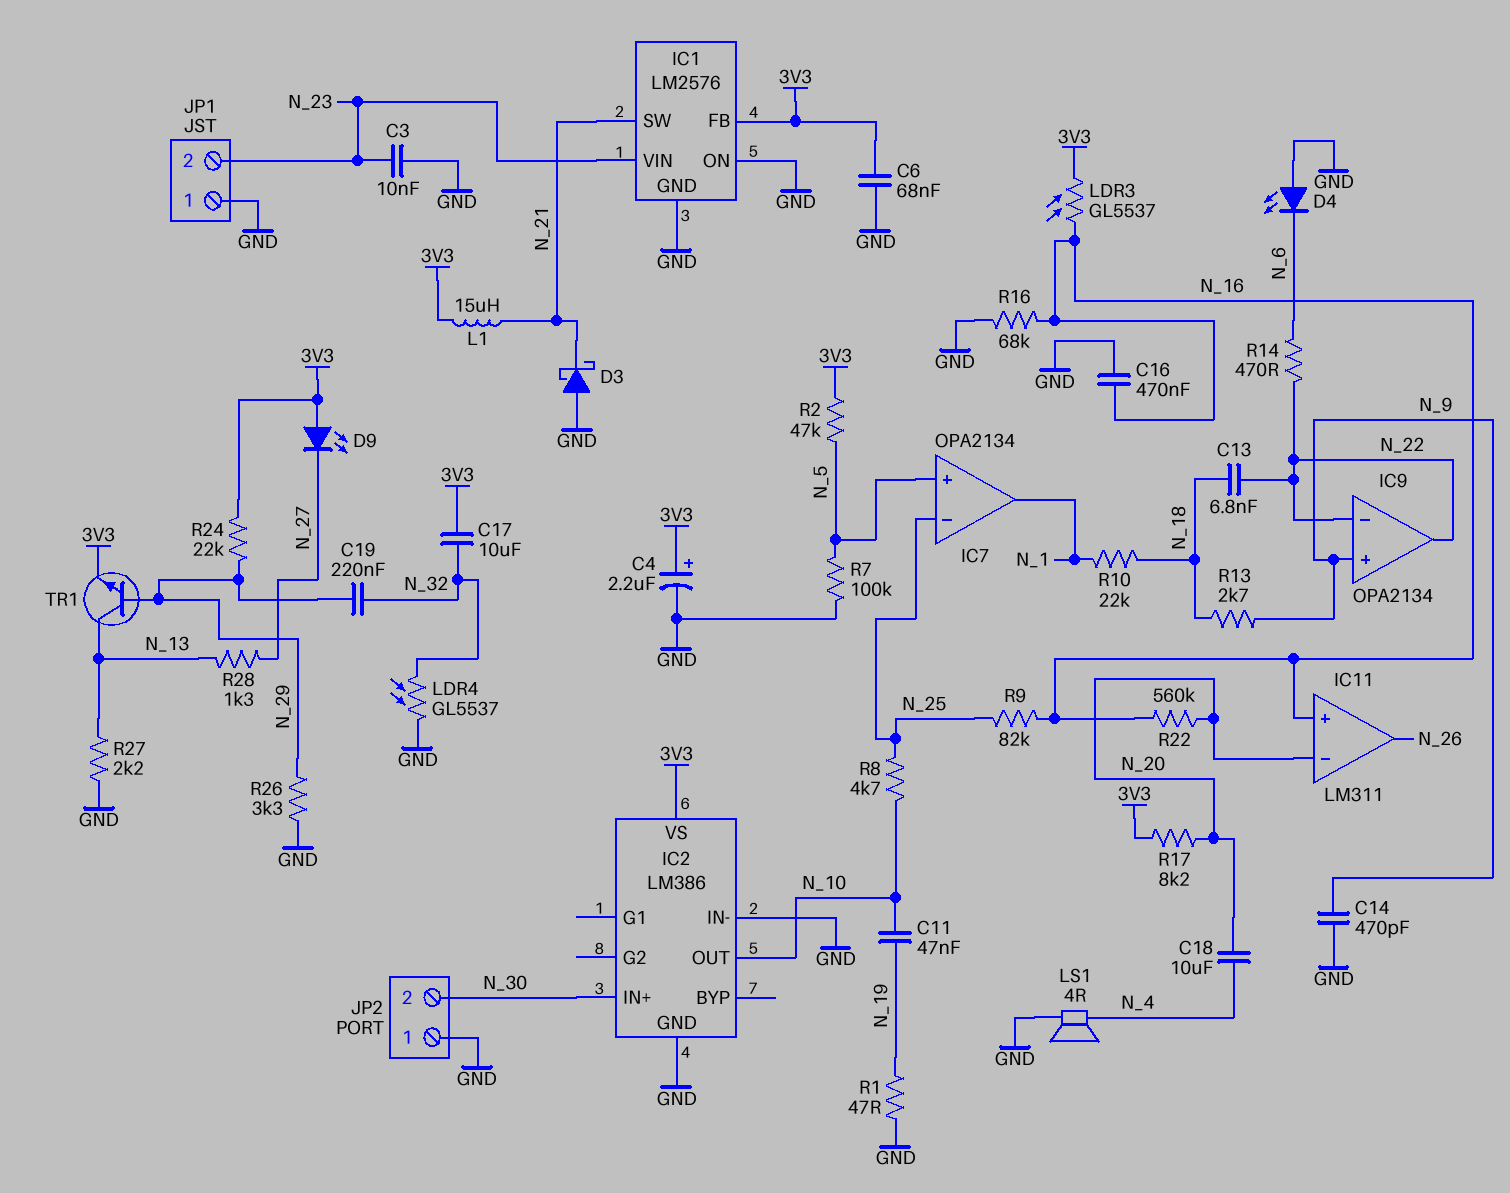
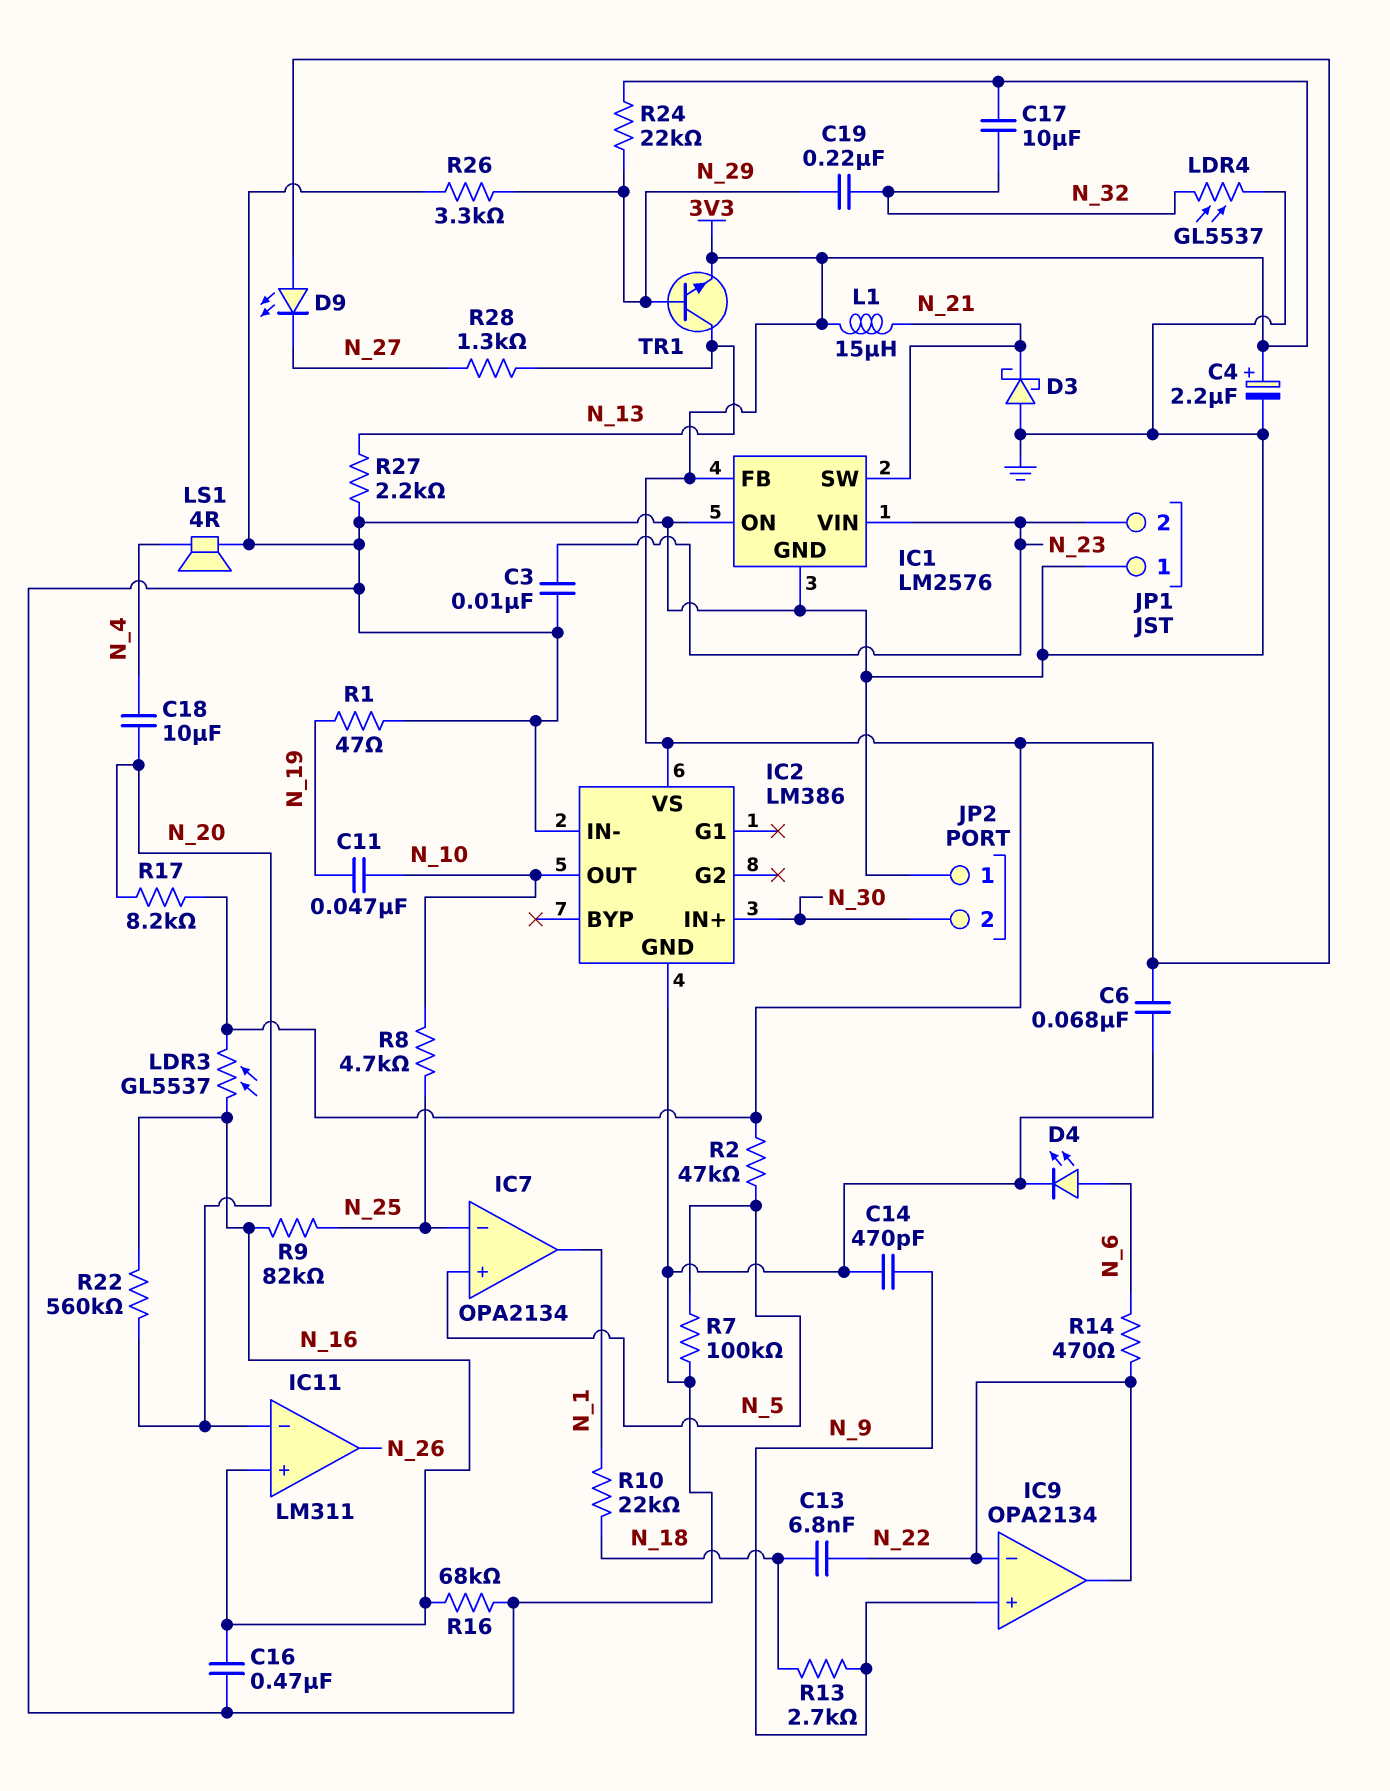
D4: LED (A GND, K N_6) -> LED (A N_6, K GND)

